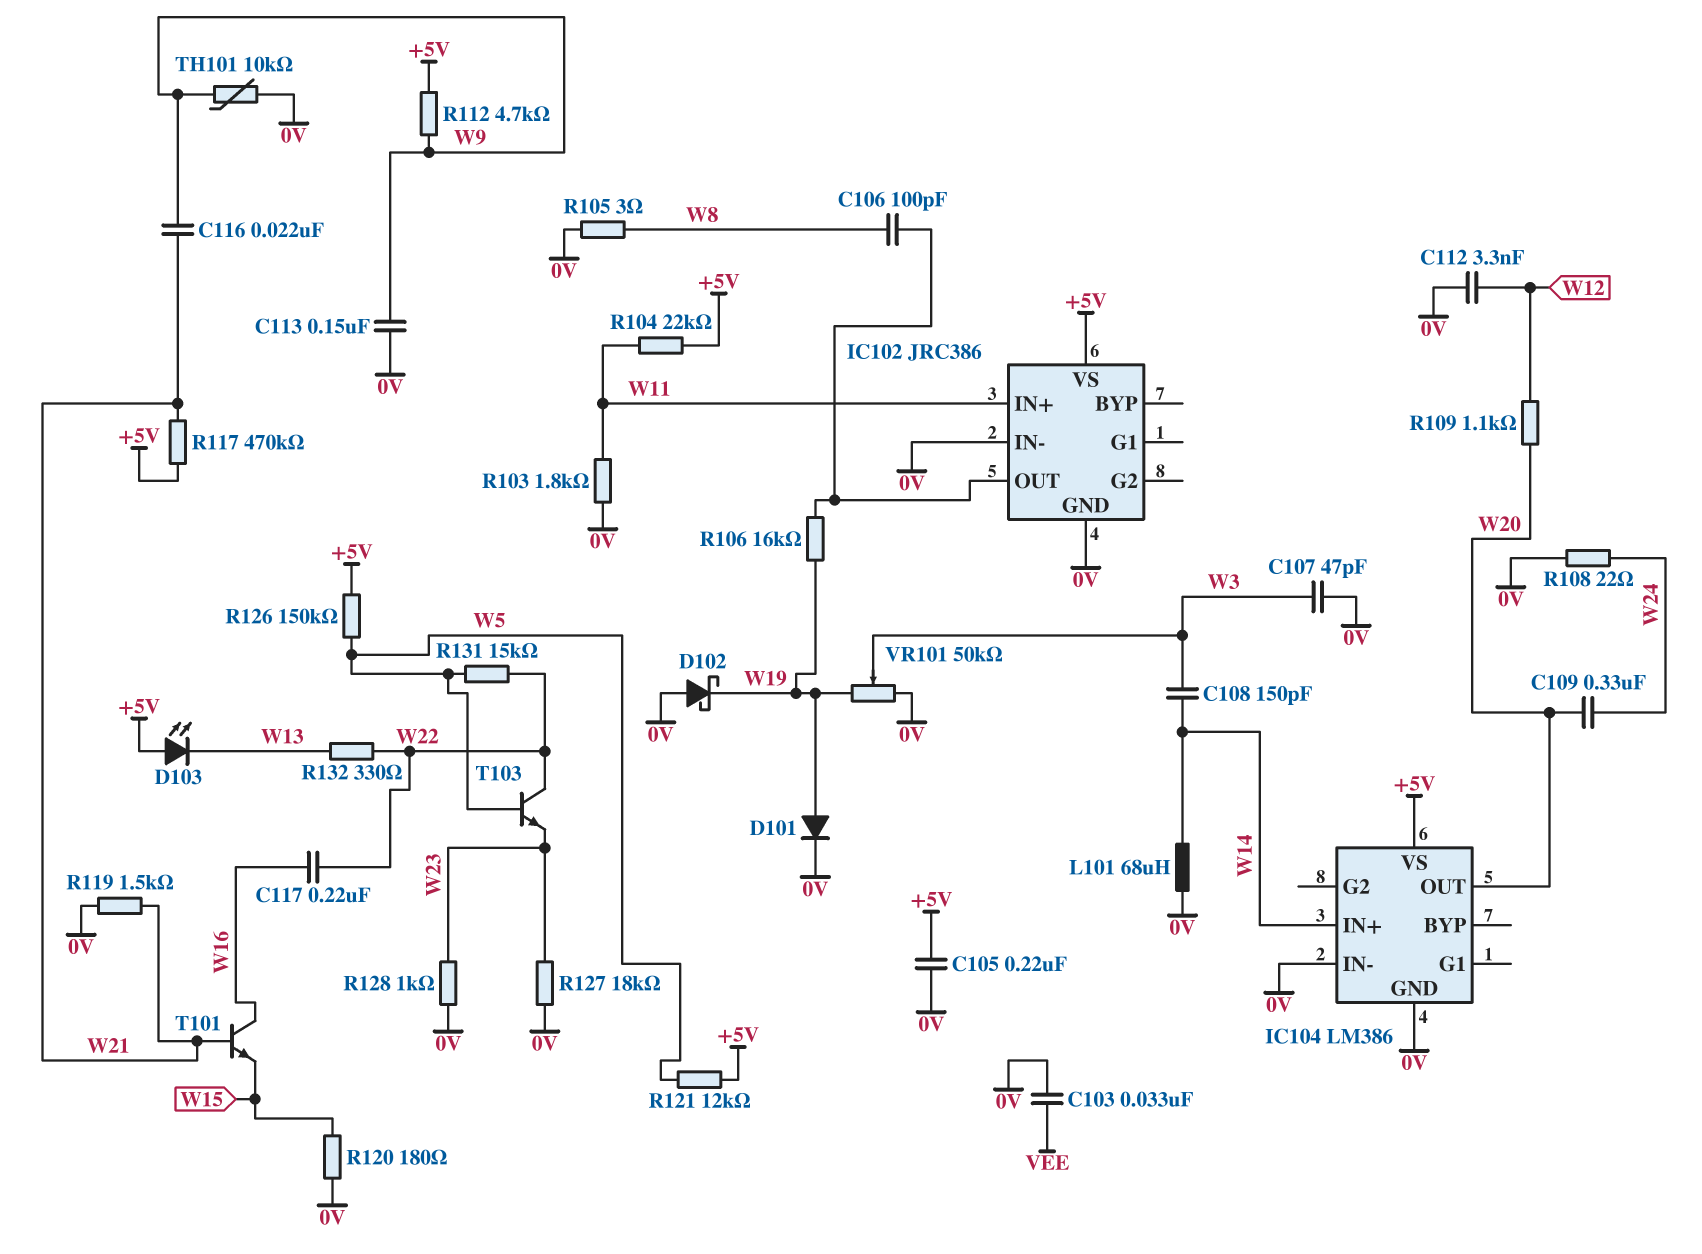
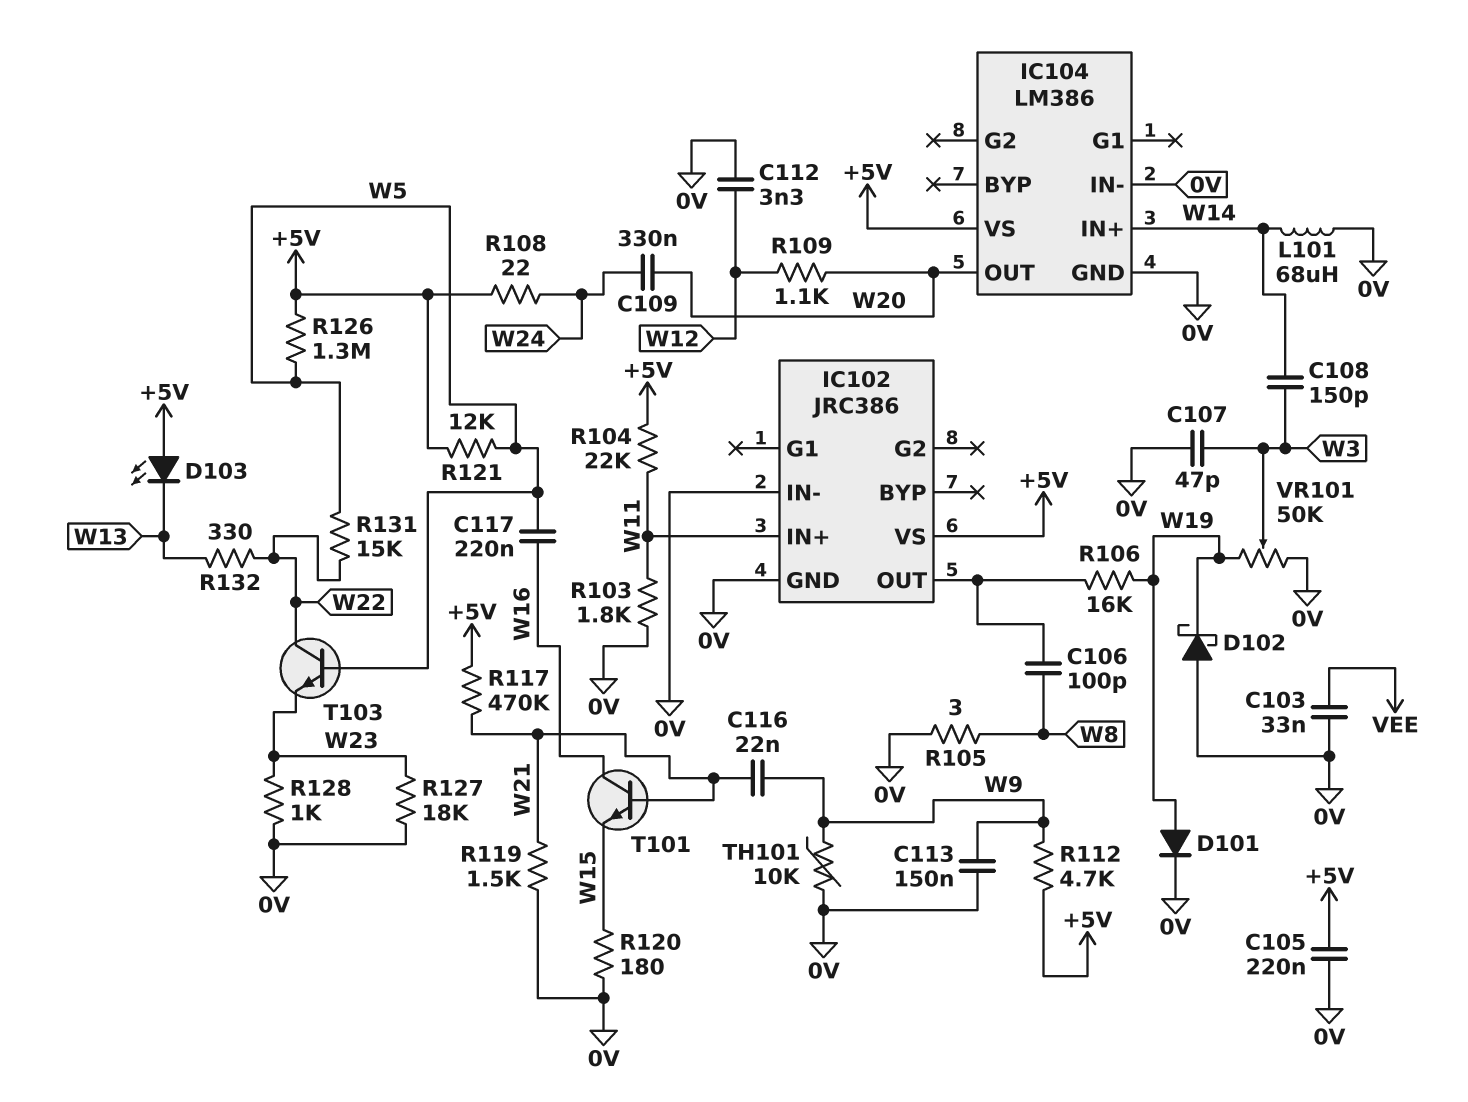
C117: 220nF (W16, W22) -> 220nF (W5, W16)
R108: 22 (0V, W24) -> 22 (+5V, W24)
R126: 150k (+5V, W5) -> 1.3M (+5V, W5)

